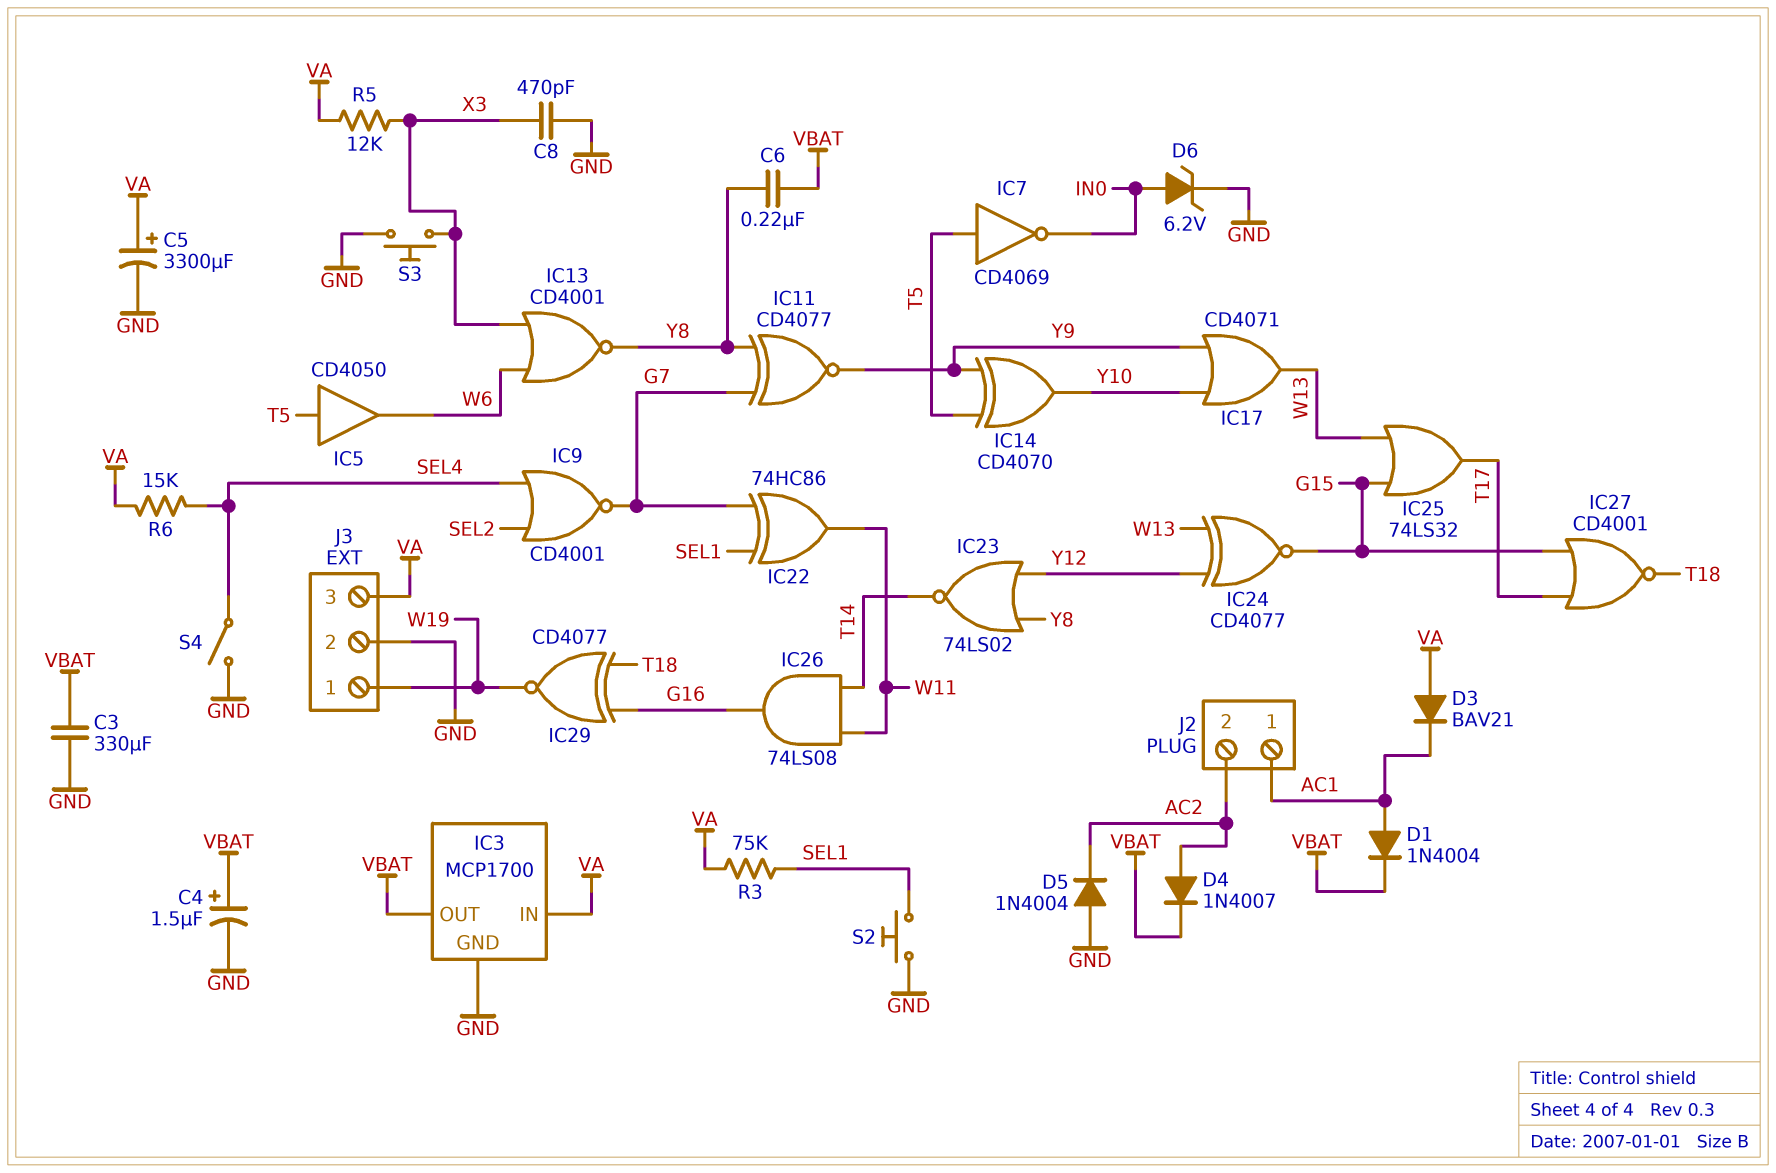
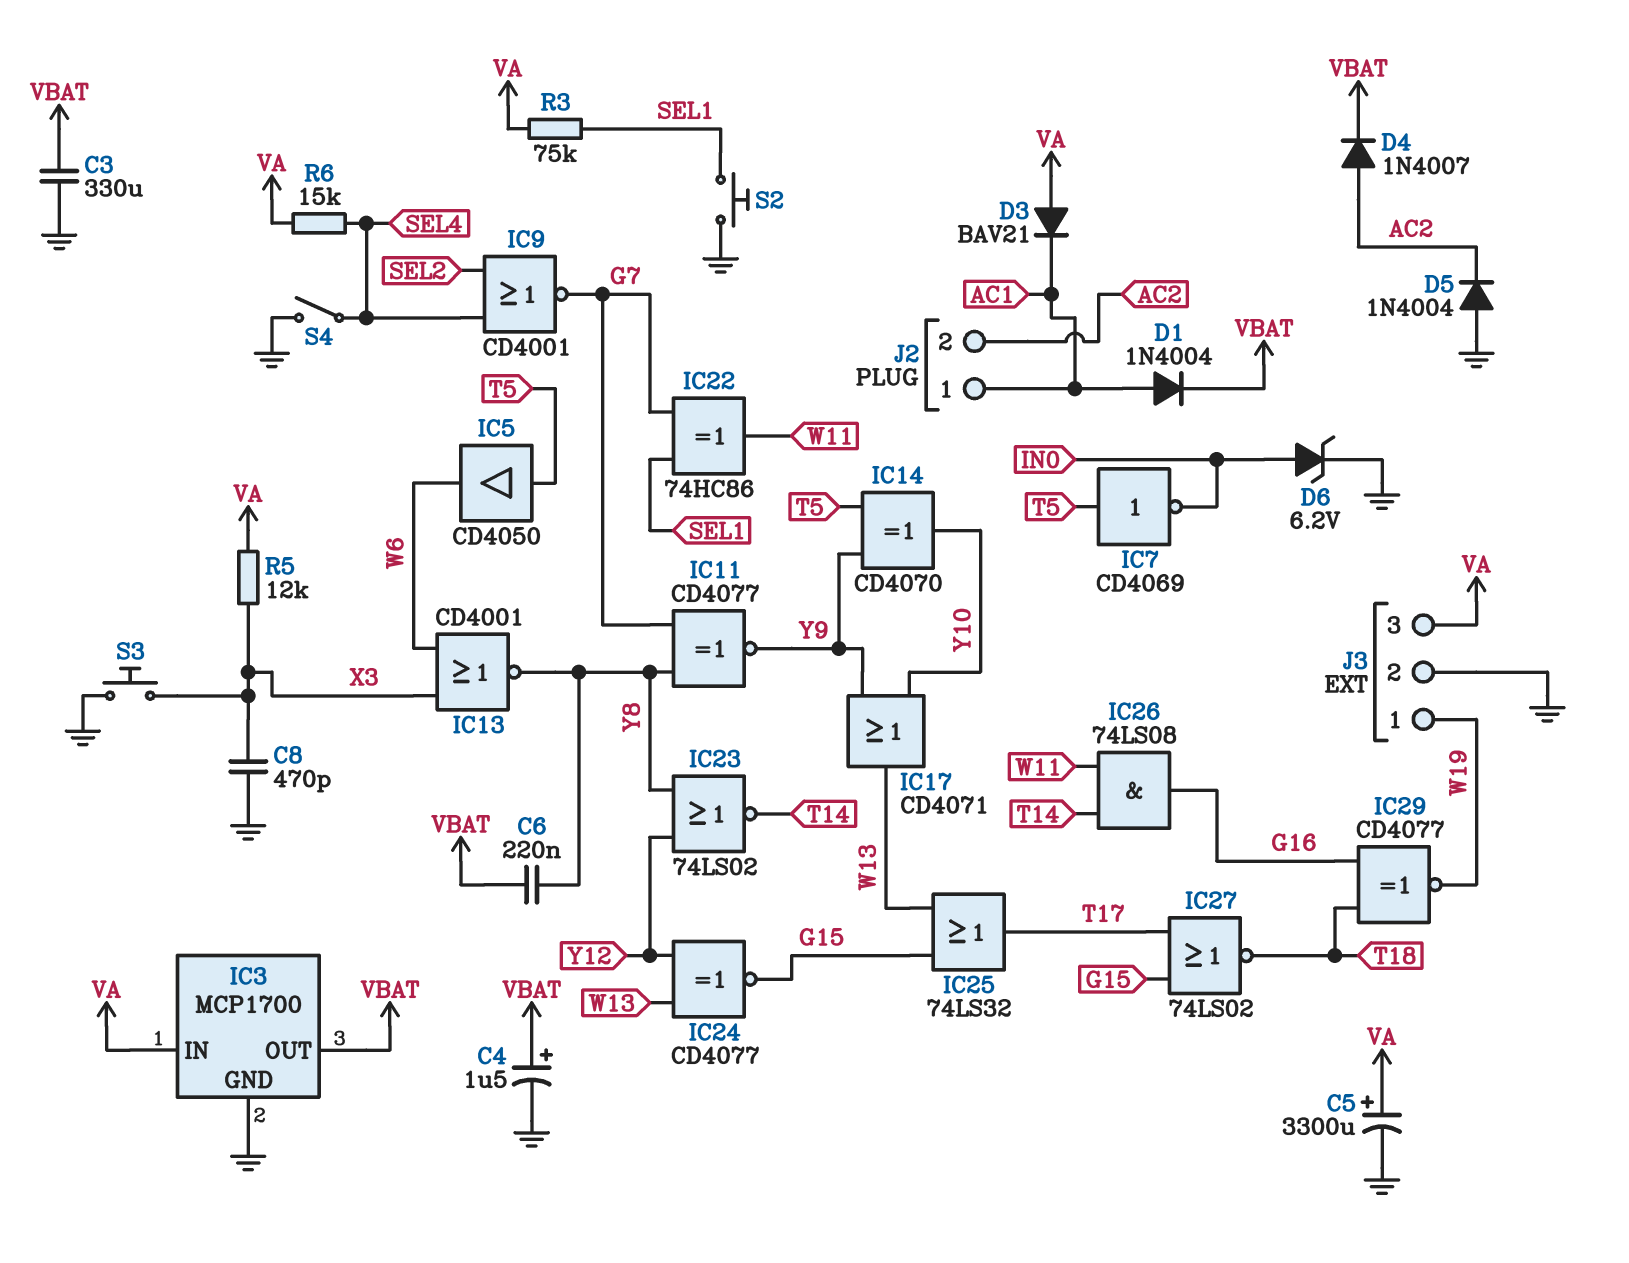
IC27: NOR CD4001 (in G15, in T17, out T18) -> NOR 74LS02 (in G15, in T17, out T18)

